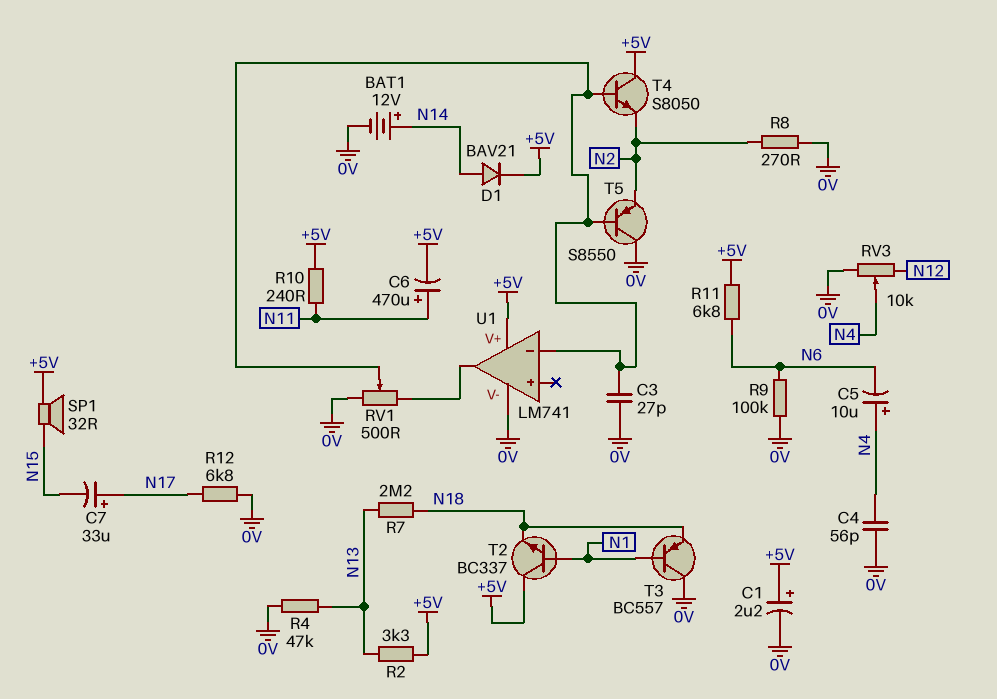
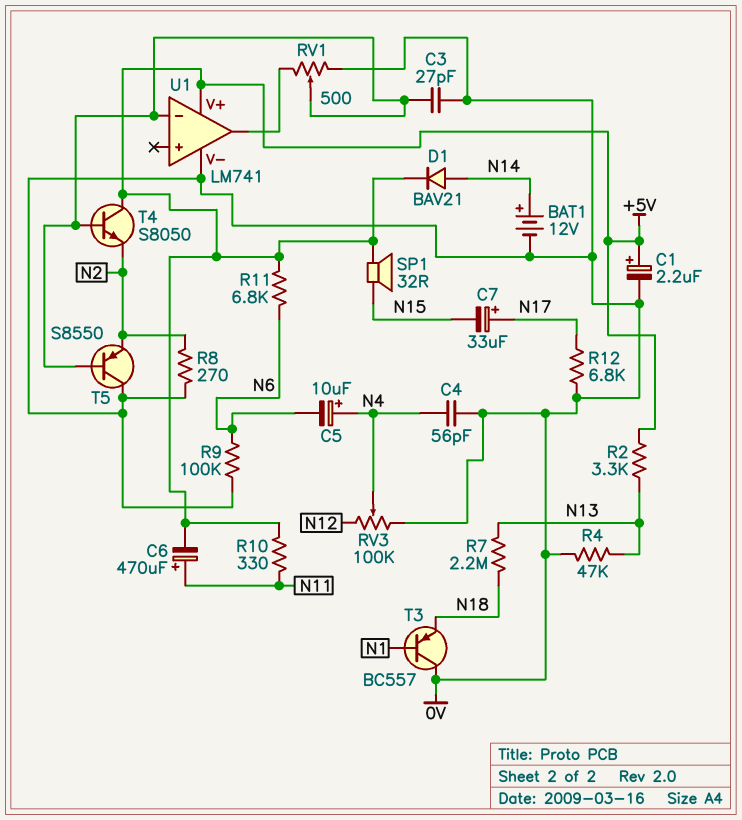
R10: 240 (+5V, N11) -> 330 (+5V, N11)
RV3: 10k (0V, N12, wiper N4) -> 100k (0V, N12, wiper N4)
T2: NPN BC337 (B N1, C +5V, E N18) -> none

